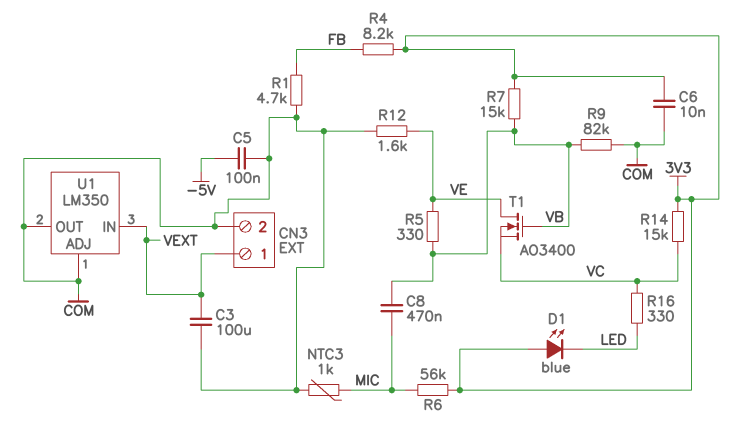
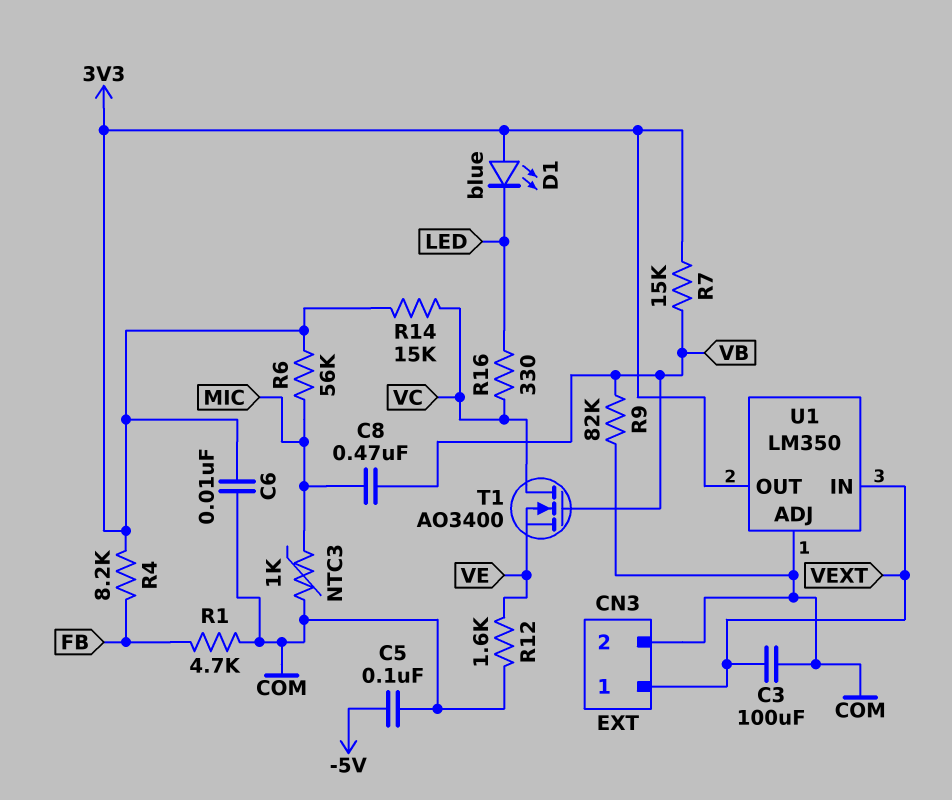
R5: 330 (VB, VE) -> none
T1: NMOS AO3400 (G VB, D VE, S VC) -> NMOS AO3400 (G VB, D VC, S VE)
U1 pin OUT: COM -> 3V3

